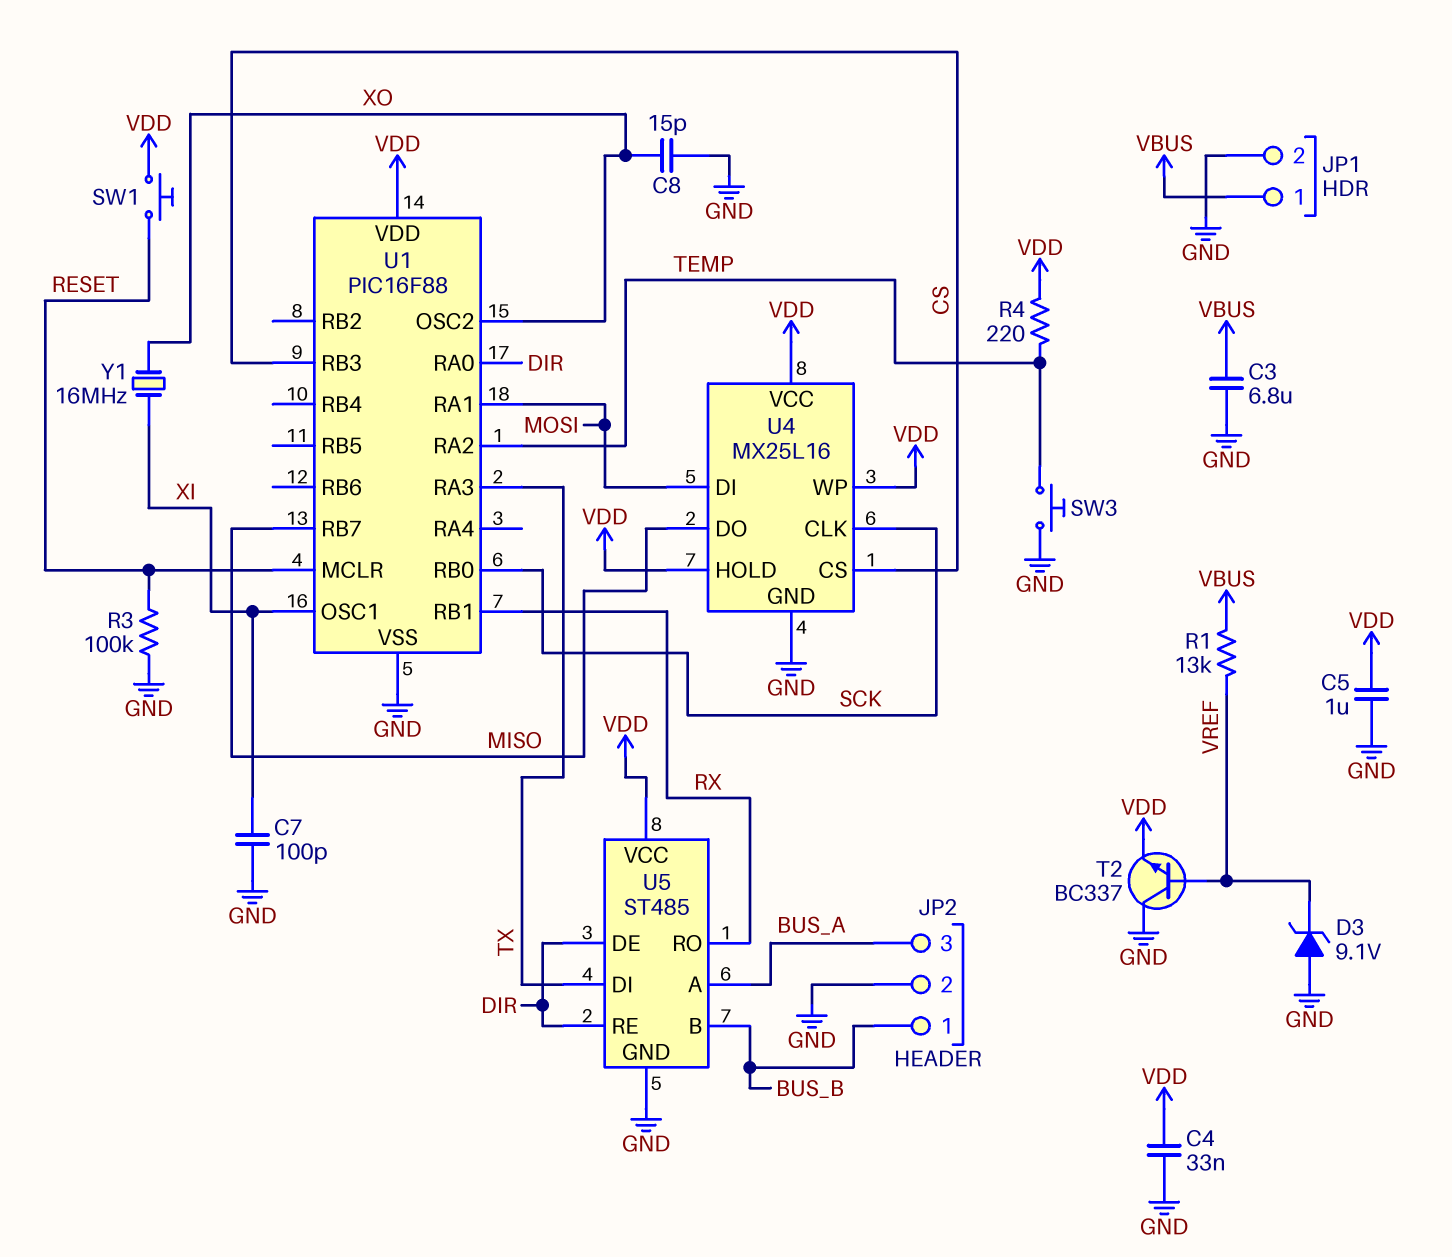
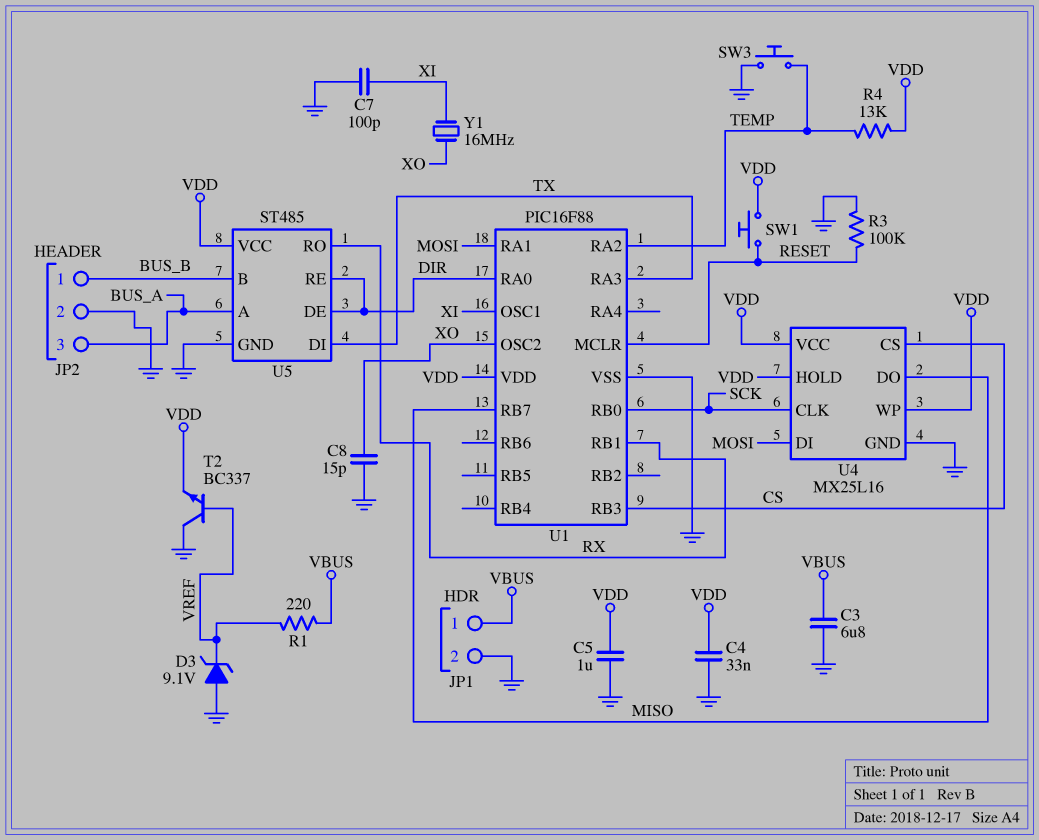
R1: 13k (VBUS, VREF) -> 220 (VBUS, VREF)
R4: 220 (TEMP, VDD) -> 13k (TEMP, VDD)

